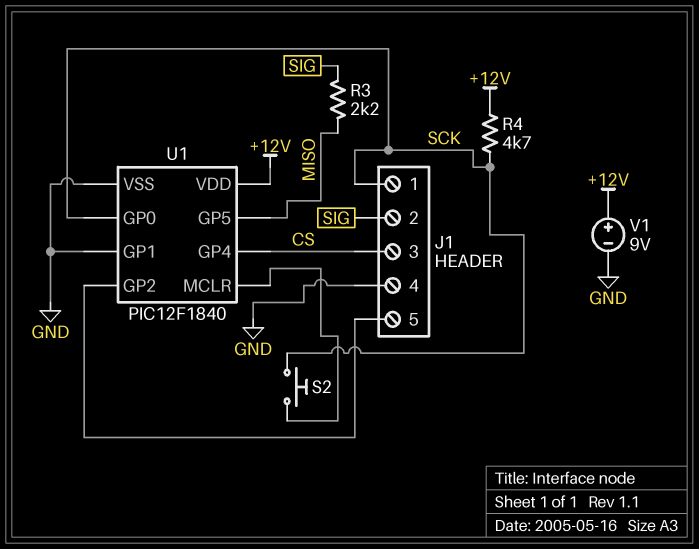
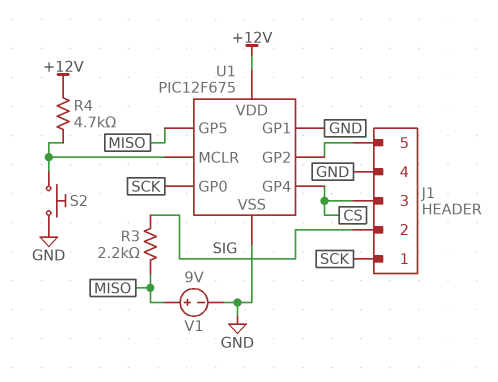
R4: 4.7k (+12V, SCK) -> 4.7k (+12V, U1/MCLR)
S2: button (SCK, U1/MCLR) -> button (GND, U1/MCLR)
U1: PIC12F1840 -> PIC12F675
V1: 9V (plus +12V, minus GND) -> 9V (plus MISO, minus GND)

